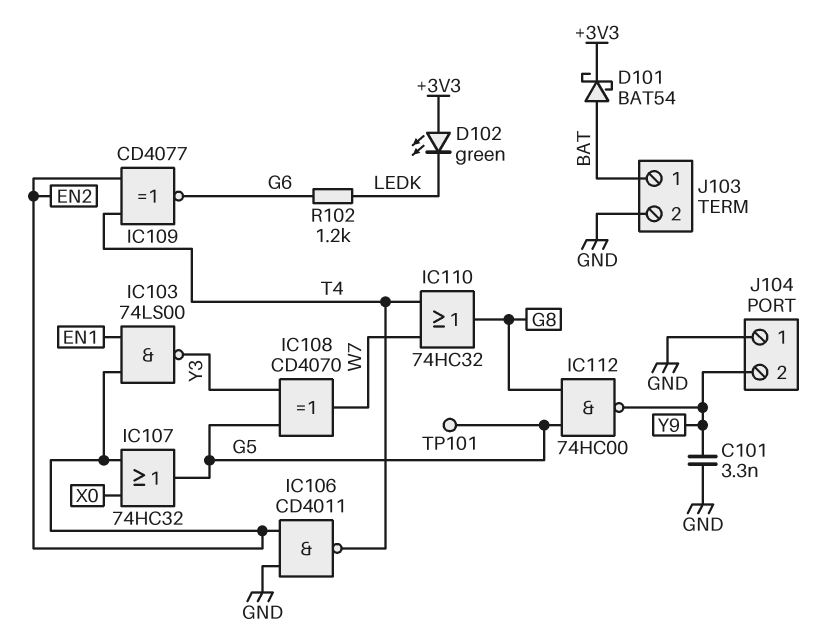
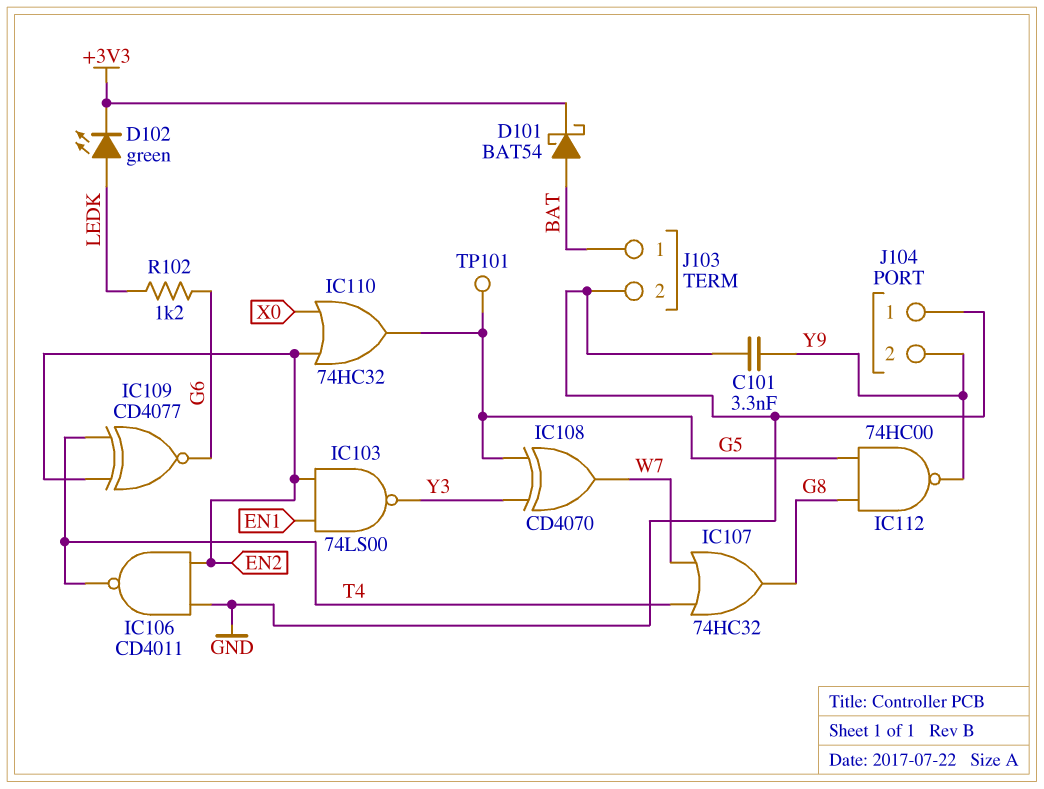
D102: LED green (A +3V3, K LEDK) -> LED green (A LEDK, K +3V3)
IC107: OR 74HC32 (in EN2, in X0, out G5) -> OR 74HC32 (in T4, in W7, out G8)
IC110: OR 74HC32 (in T4, in W7, out G8) -> OR 74HC32 (in EN2, in X0, out G5)

